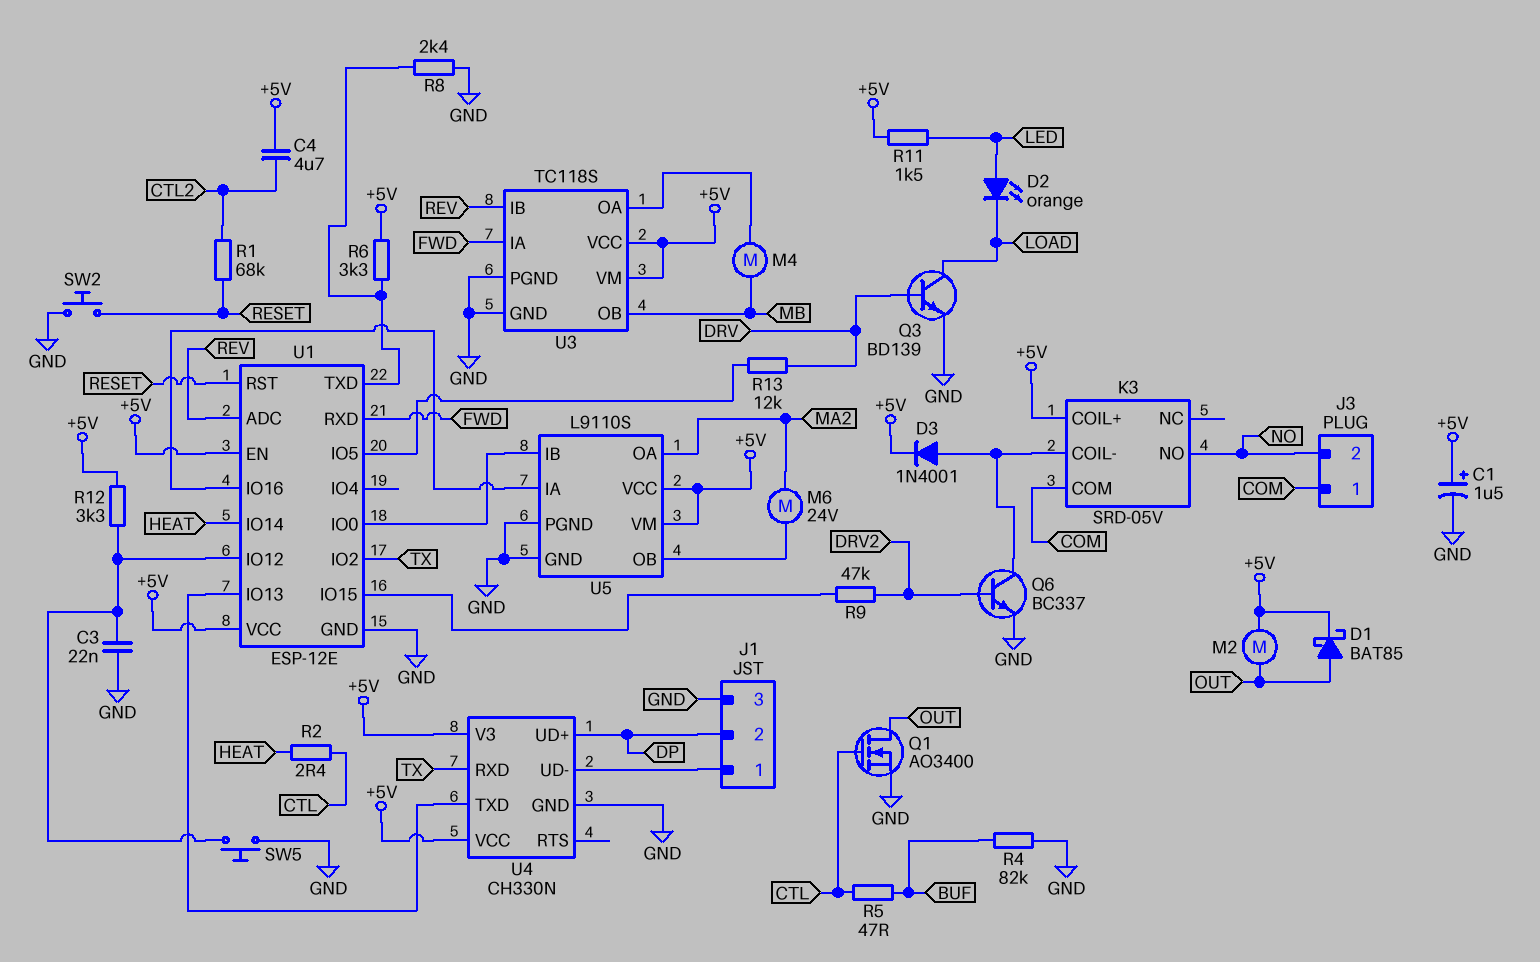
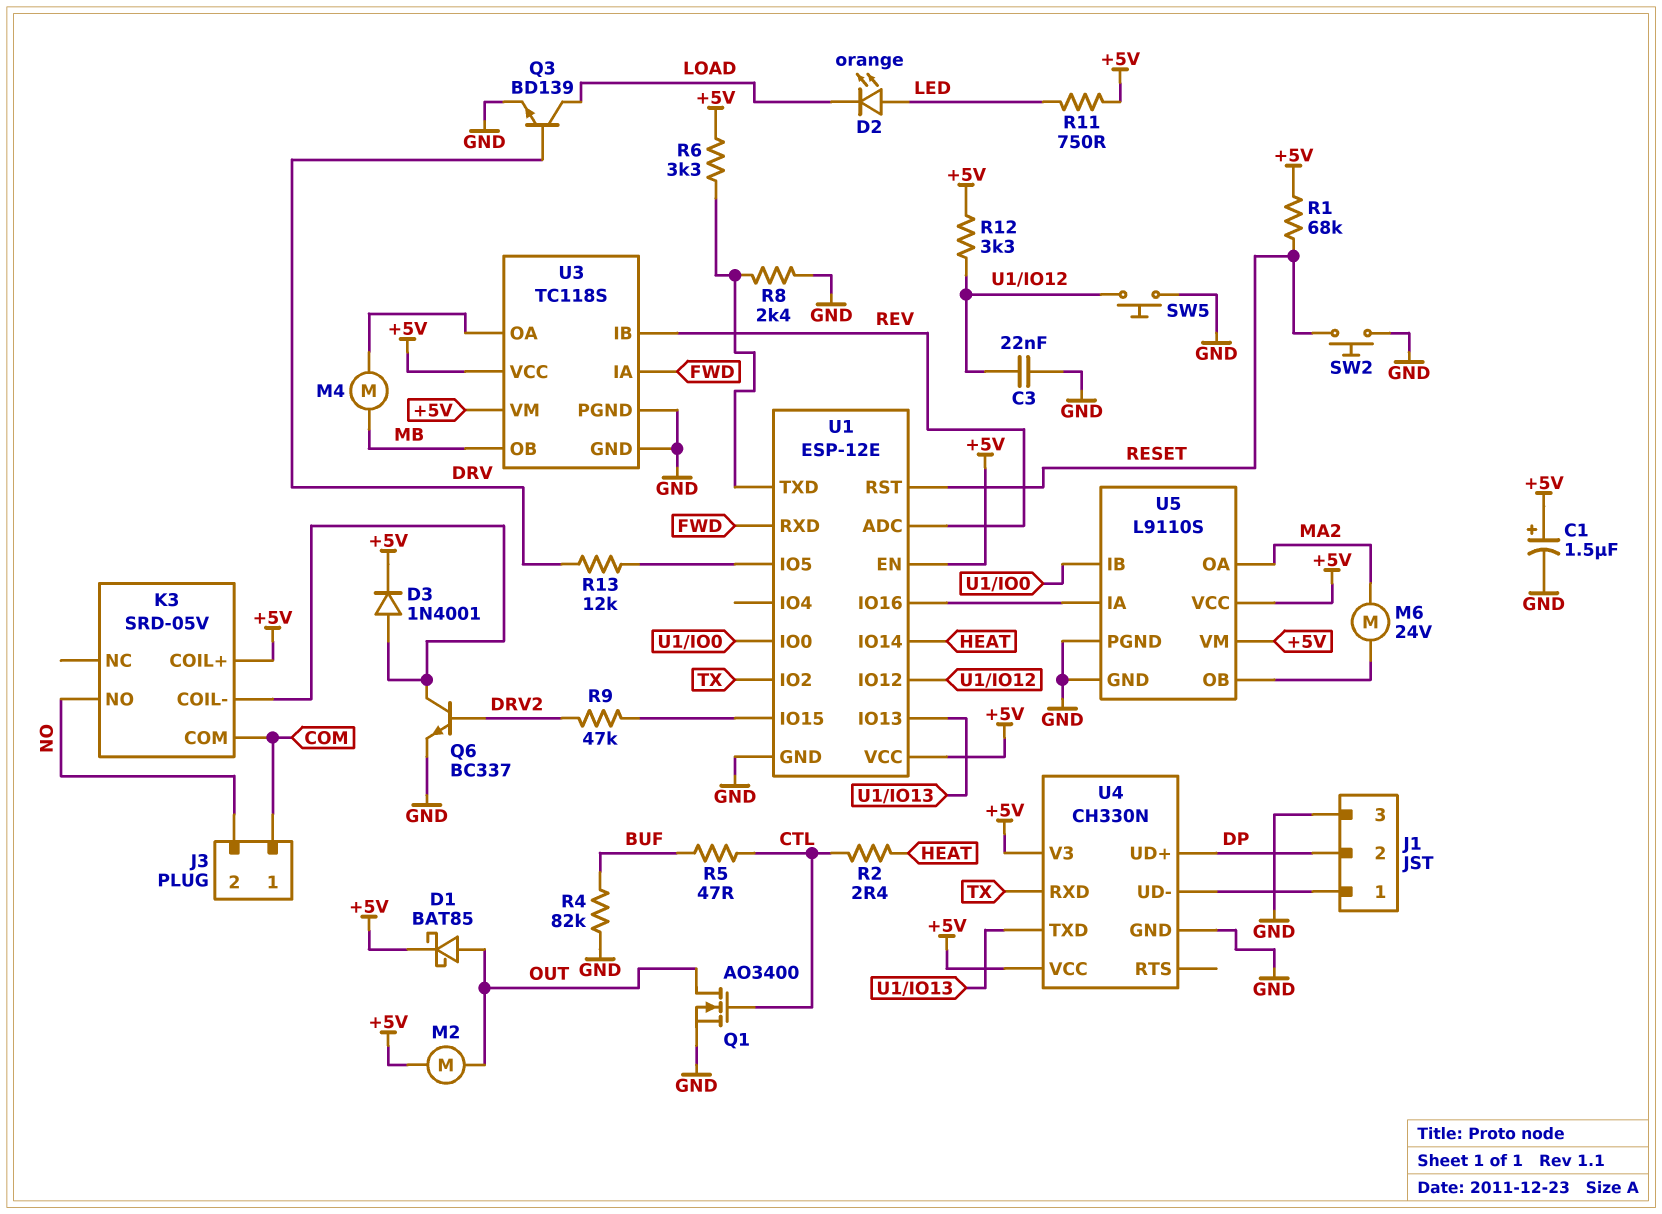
C4: 4.7uF (+5V, CTL2) -> none
R1: 68k (CTL2, RESET) -> 68k (+5V, RESET)
R11: 1.5k (+5V, LED) -> 750 (+5V, LED)

